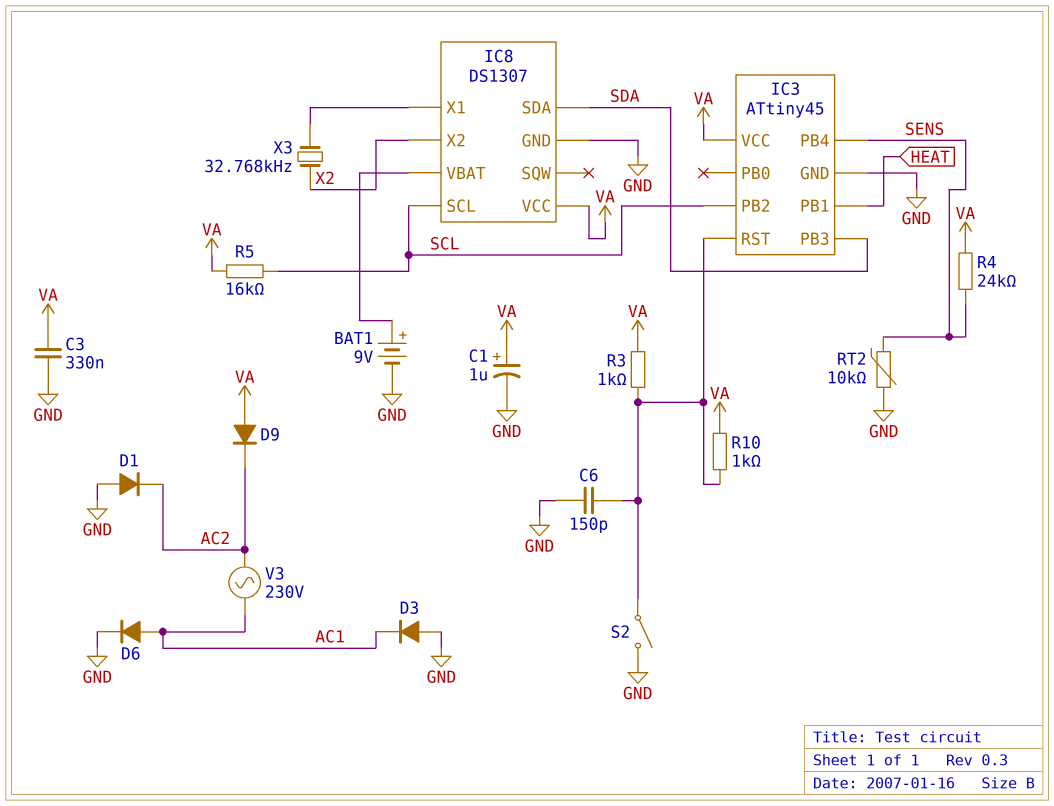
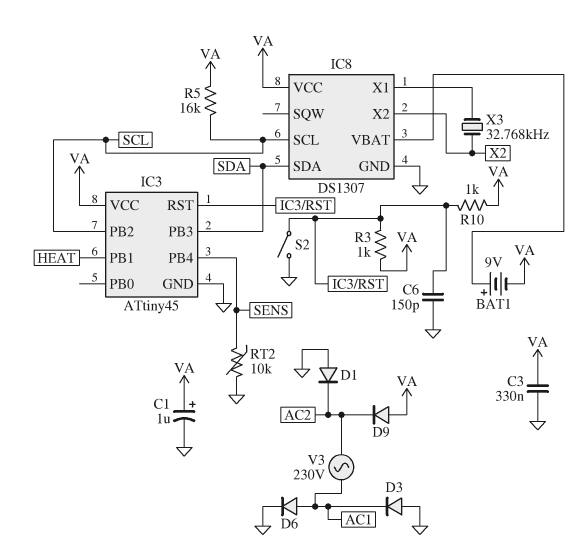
BAT1: 9V (plus IC8/VBAT, minus GND) -> 9V (plus IC8/VBAT, minus VA)
R4: 24k (SENS, VA) -> none

